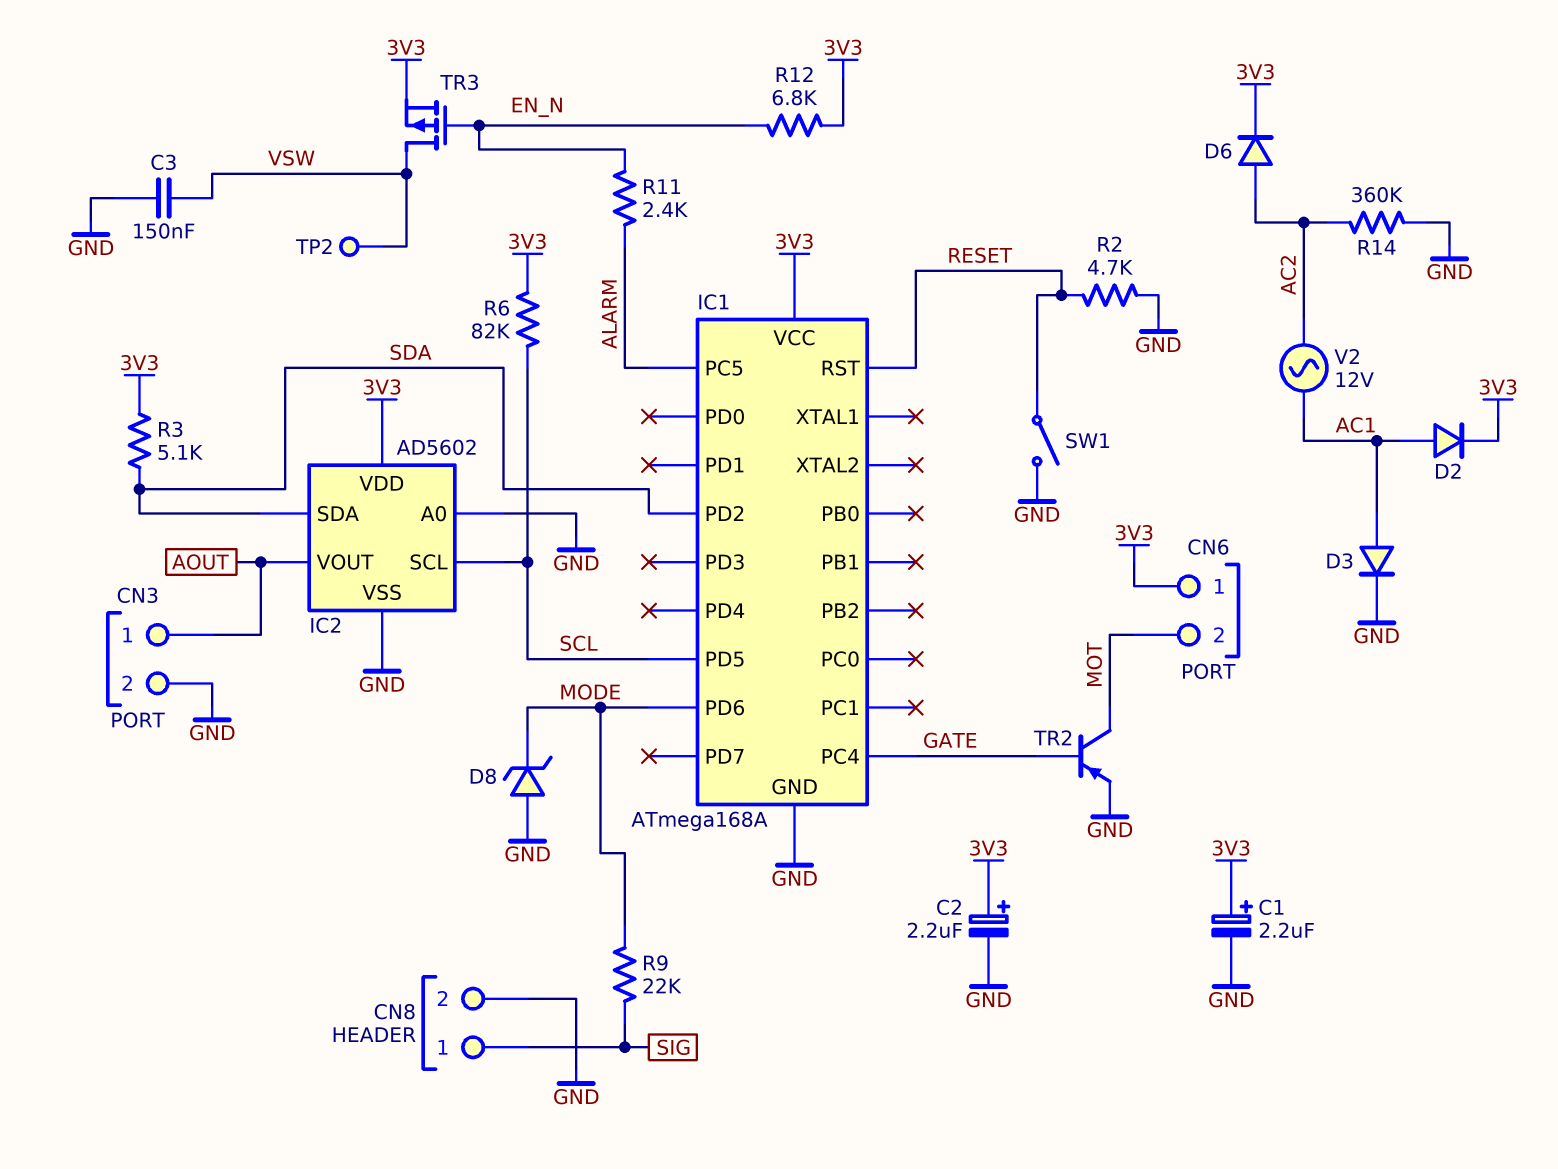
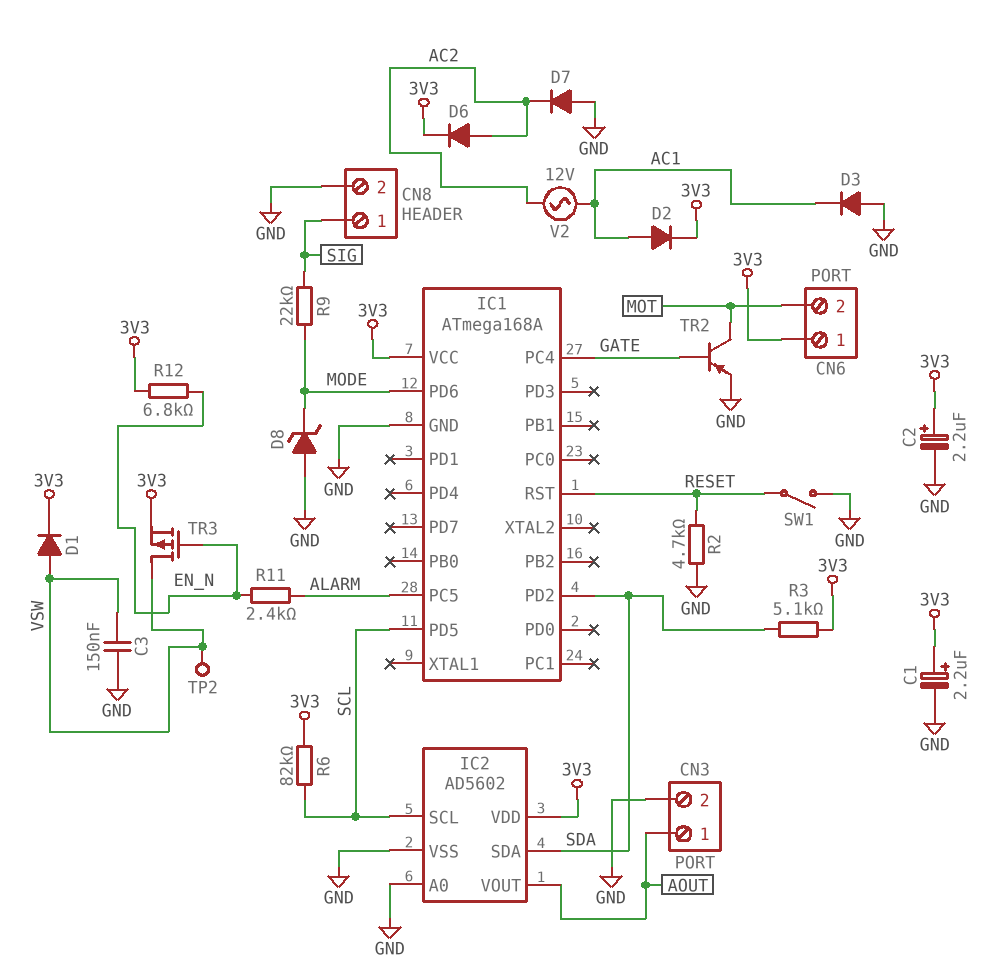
D1: none -> diode (A VSW, K 3V3)
D3: diode (A AC1, K GND) -> diode (A GND, K AC1)
D7: none -> diode (A GND, K AC2)
R14: 360k (AC2, GND) -> none

